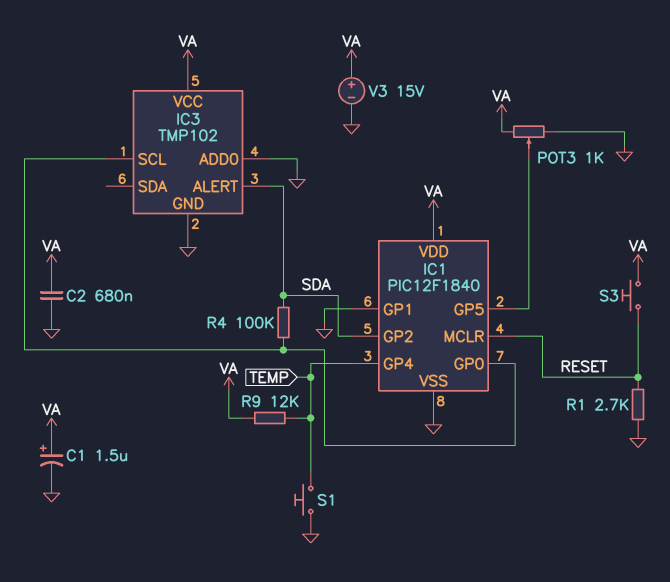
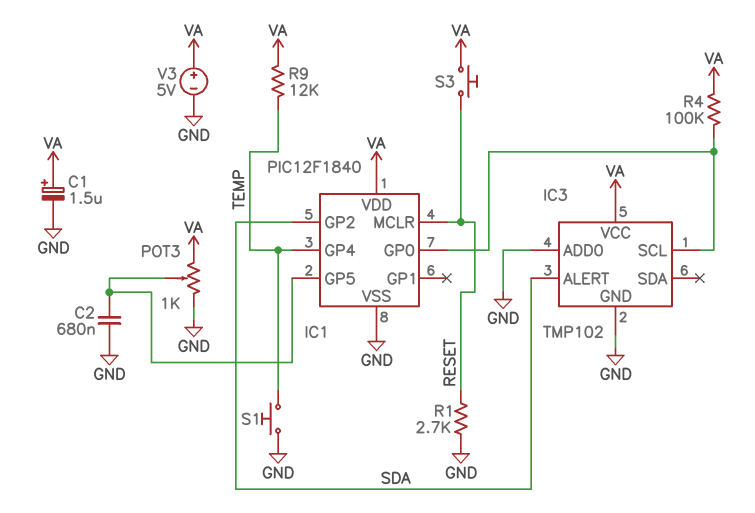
C2: 680nF (GND, VA) -> 680nF (GND, IC1/GP5)
IC1 pin GP1: GND -> none
R4: 100k (IC1/GP0, SDA) -> 100k (IC1/GP0, VA)
V3: 15V (plus VA, minus GND) -> 5V (plus VA, minus GND)

